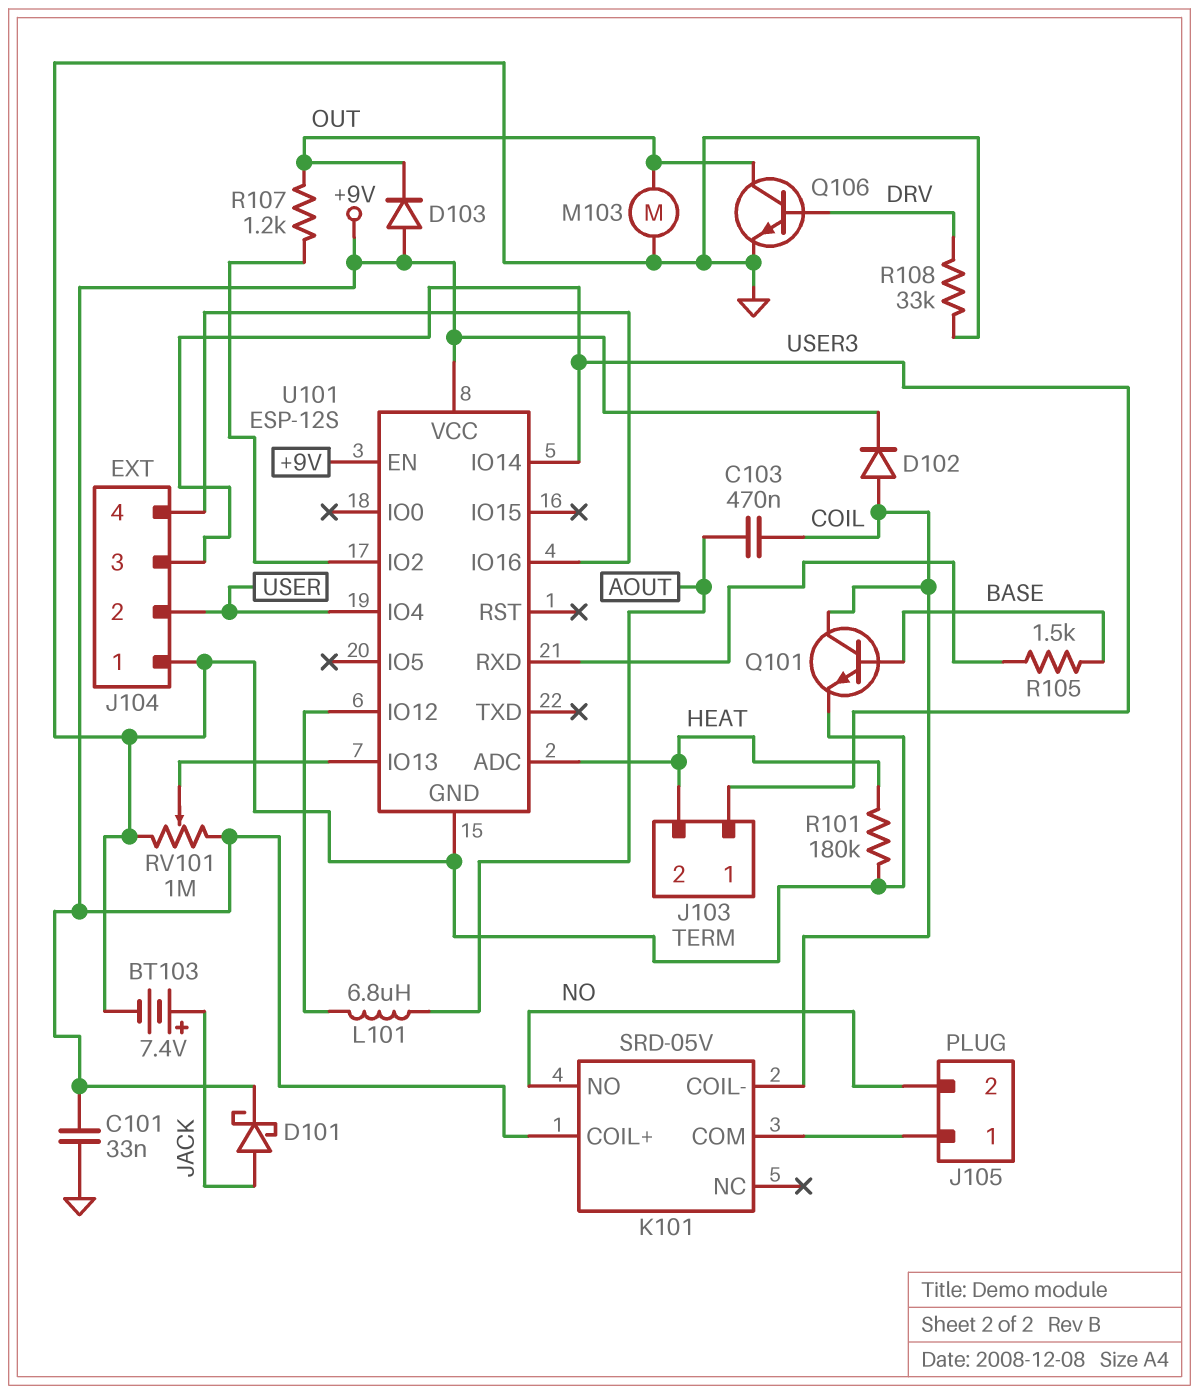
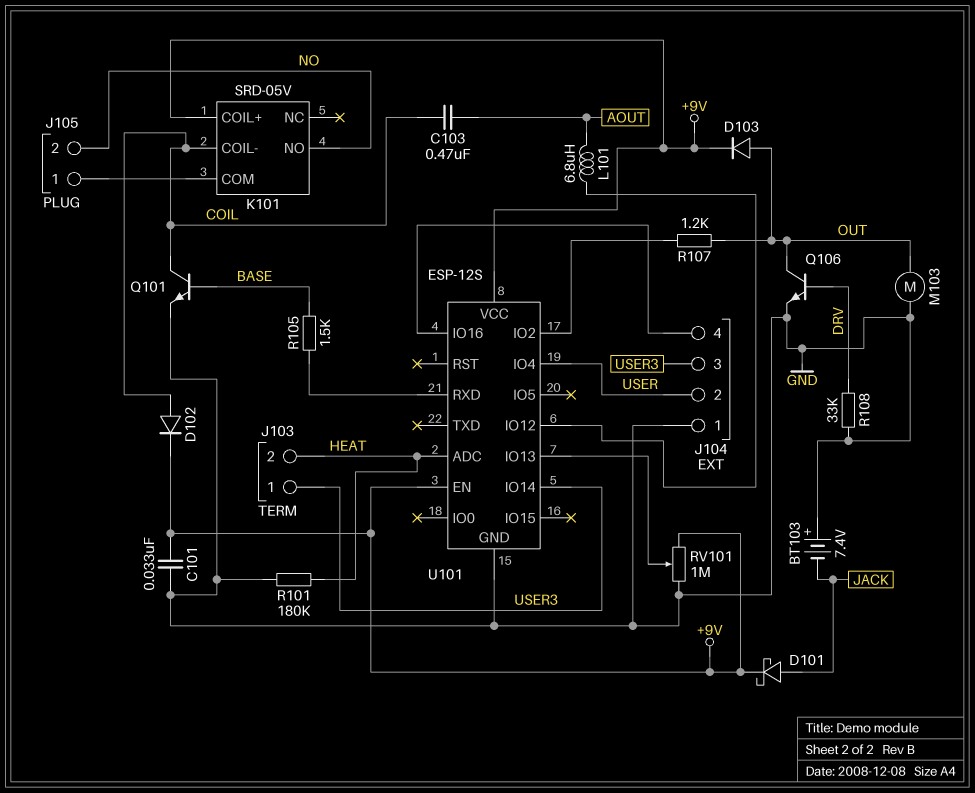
BT103: 7.4V (plus JACK, minus GND) -> 7.4V (plus GND, minus JACK)
D103: diode (A +9V, K OUT) -> diode (A OUT, K +9V)

